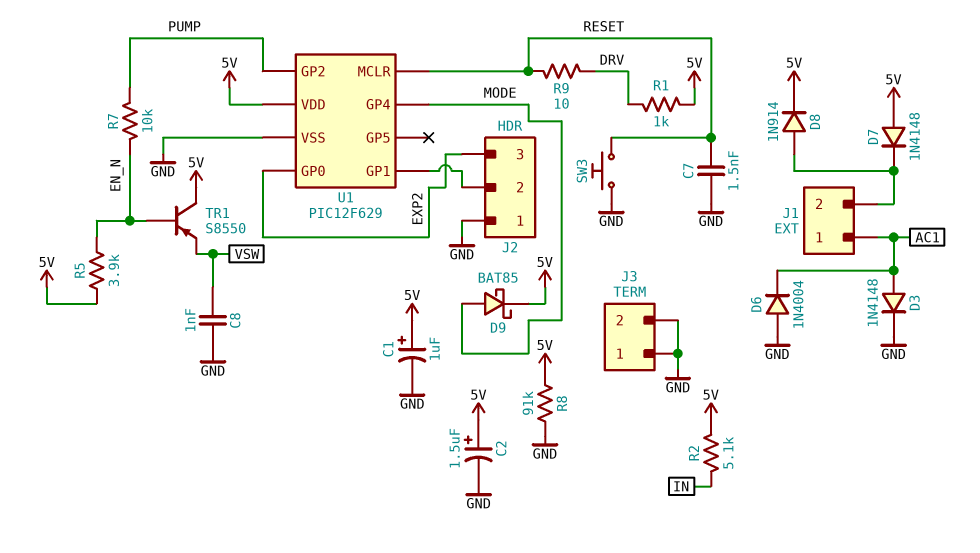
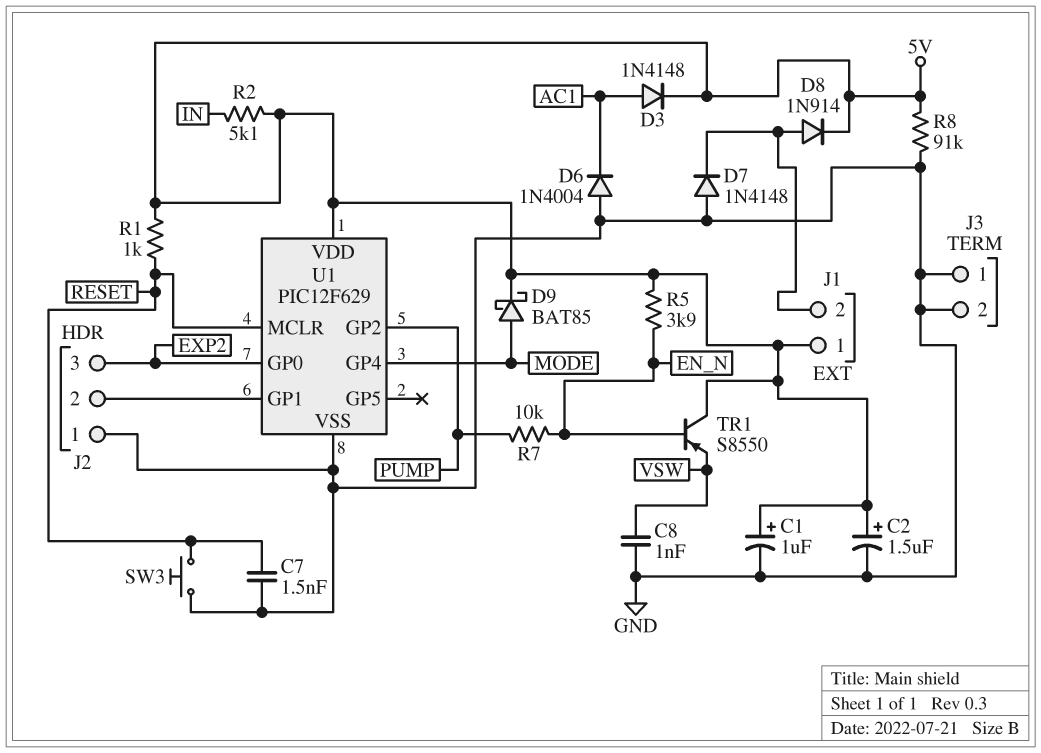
D3: diode 1N4148 (A AC1, K GND) -> diode 1N4148 (A AC1, K 5V)
D7: diode 1N4148 (A 5V, K J1/2) -> diode 1N4148 (A GND, K J1/2)
J1 pin 1: AC1 -> 5V
R1: 1k (5V, DRV) -> 1k (5V, RESET)
R9: 10 (DRV, RESET) -> none

